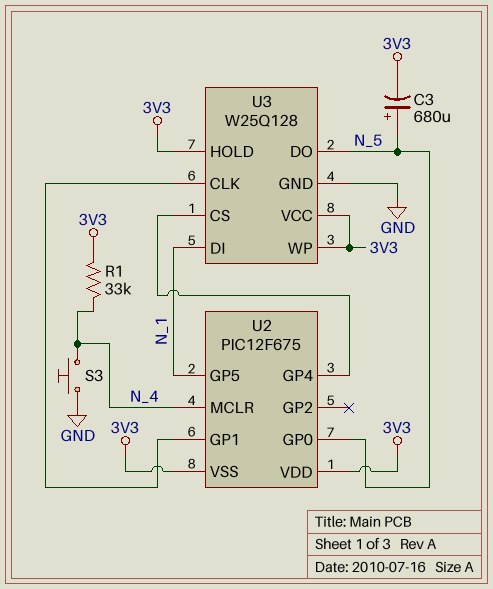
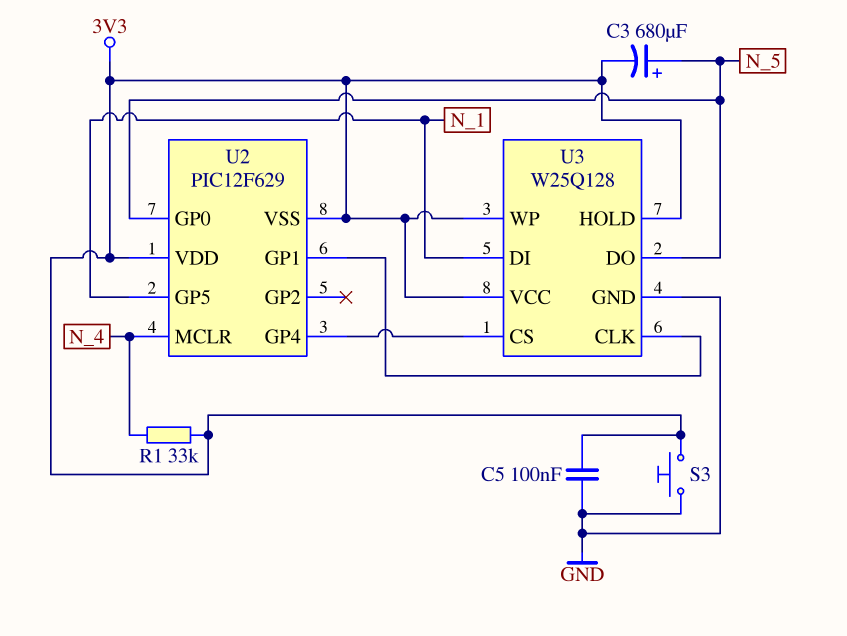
C5: none -> 100nF (3V3, GND)
S3: button (GND, N_4) -> button (3V3, GND)
U2: PIC12F675 -> PIC12F629

